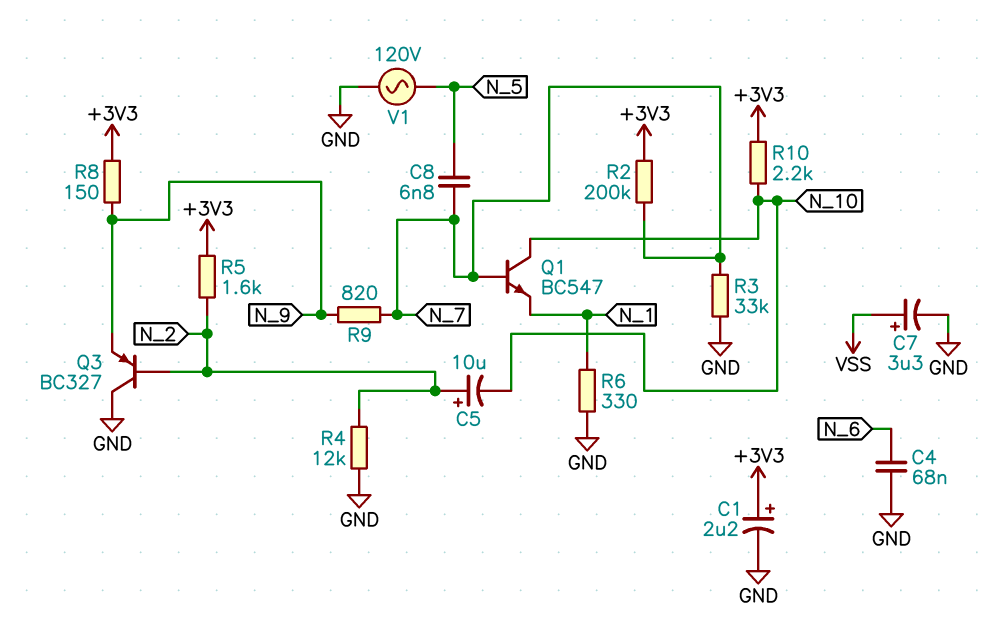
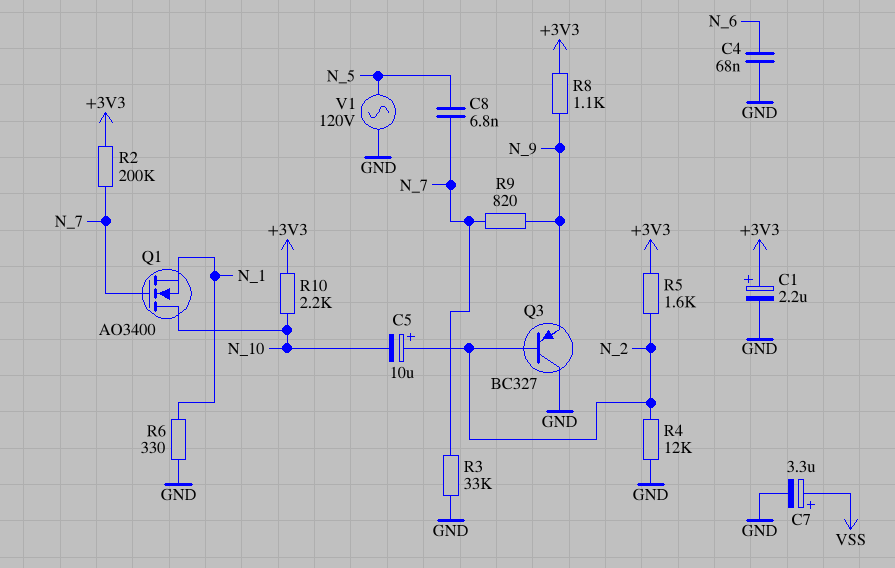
Q1: NPN BC547 (B N_7, C N_10, E N_1) -> NMOS AO3400 (G N_7, D N_10, S N_1)
R8: 150 (+3V3, N_9) -> 1.1k (+3V3, N_9)

